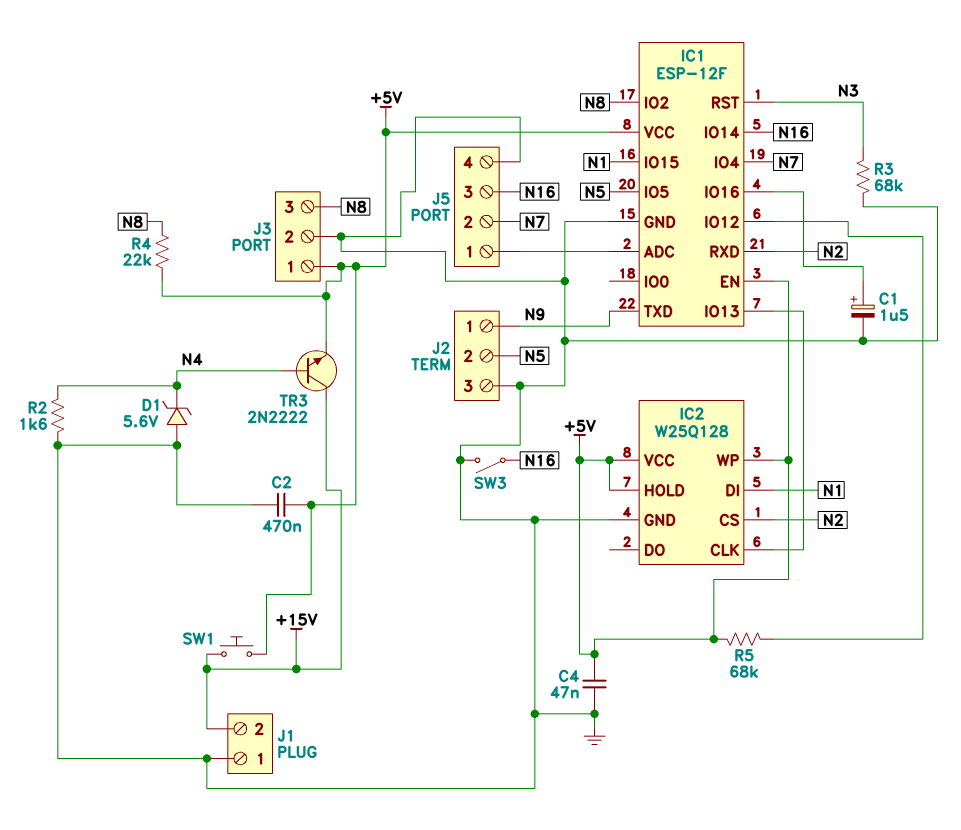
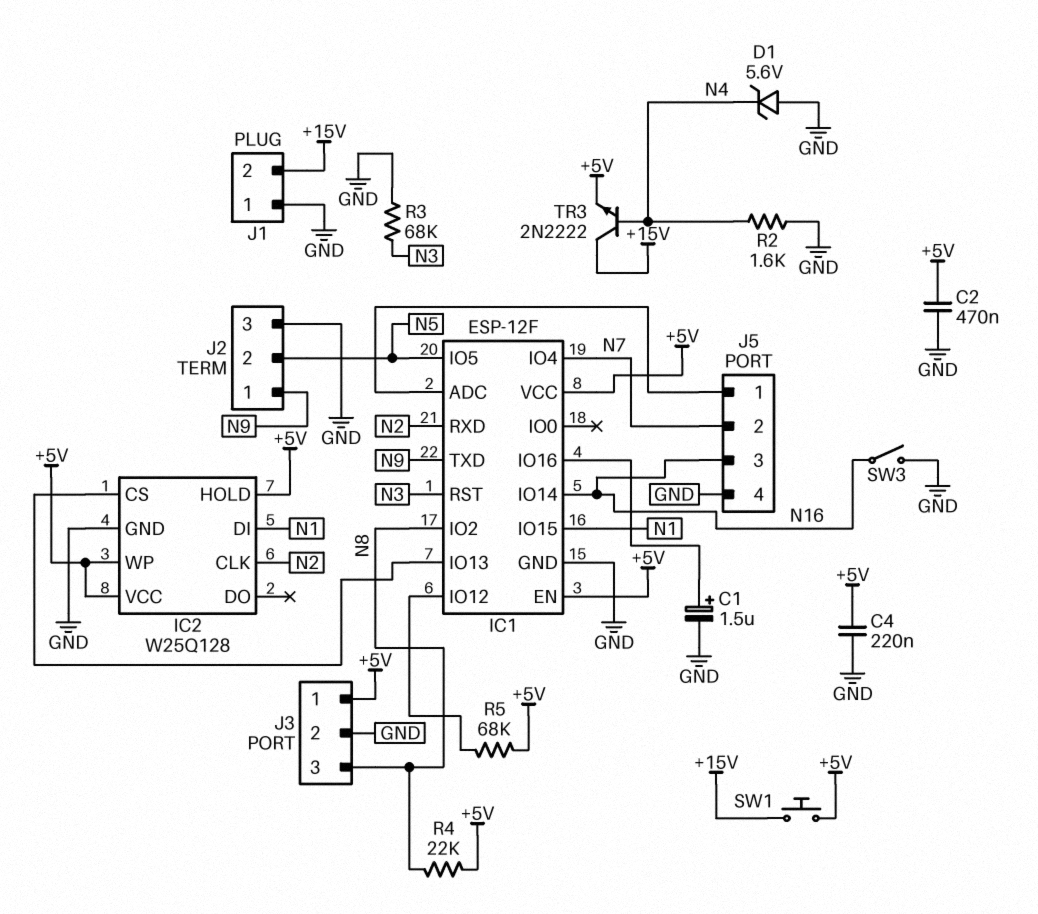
C4: 47nF (+5V, GND) -> 220nF (+5V, GND)
IC2 pin CLK: IC1/IO13 -> N2
IC2 pin CS: N2 -> IC1/IO13

